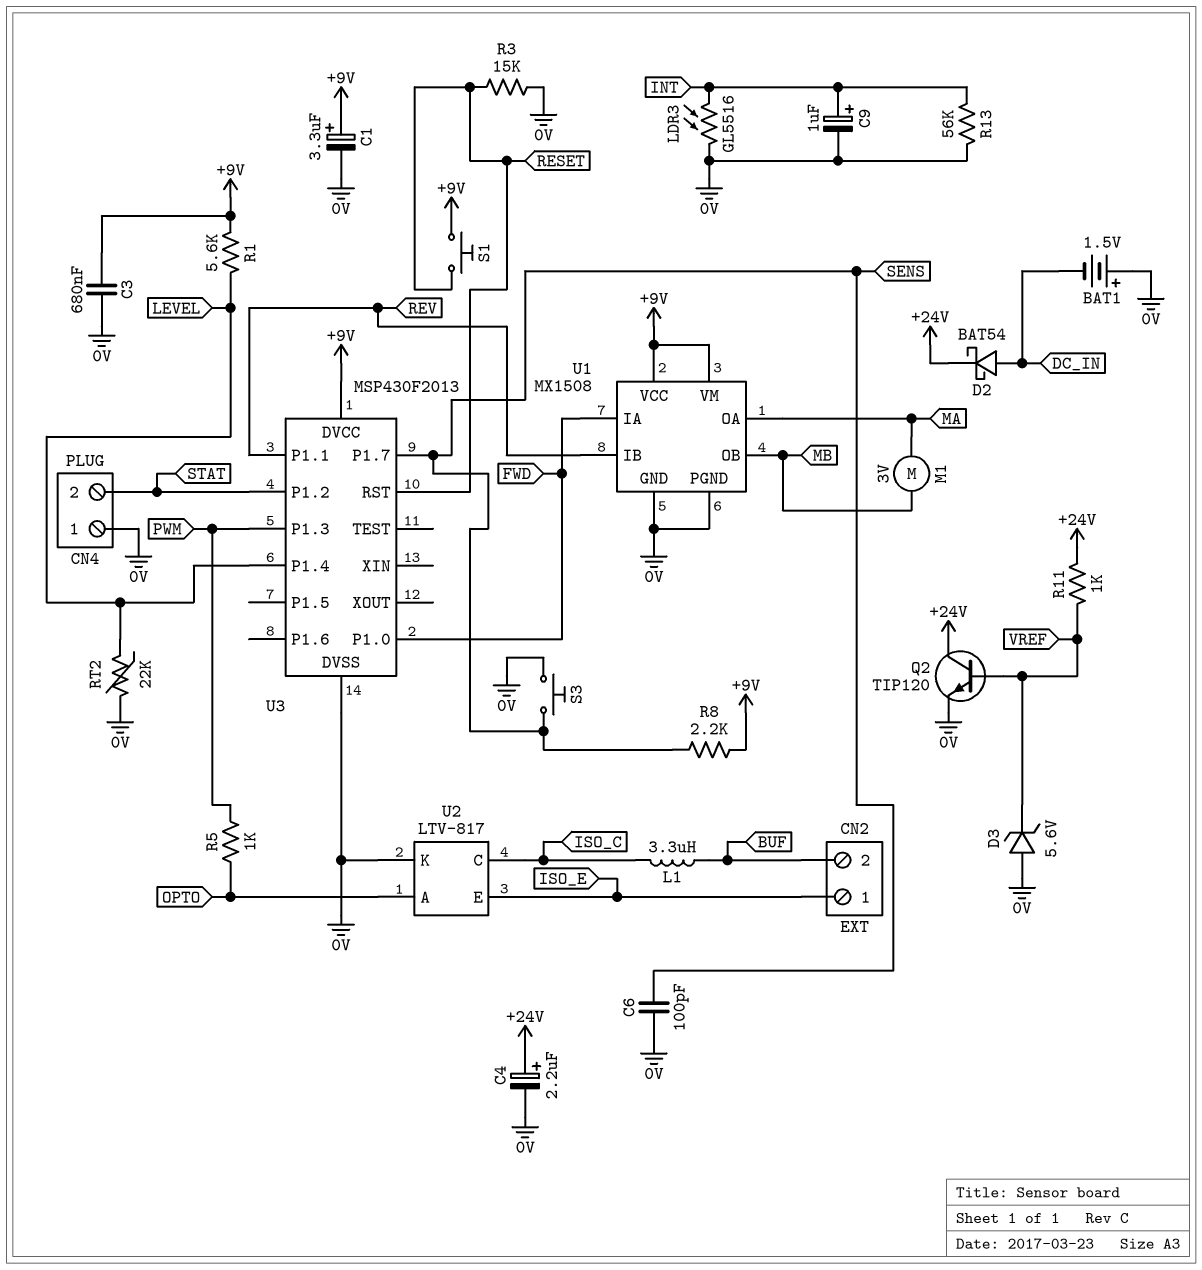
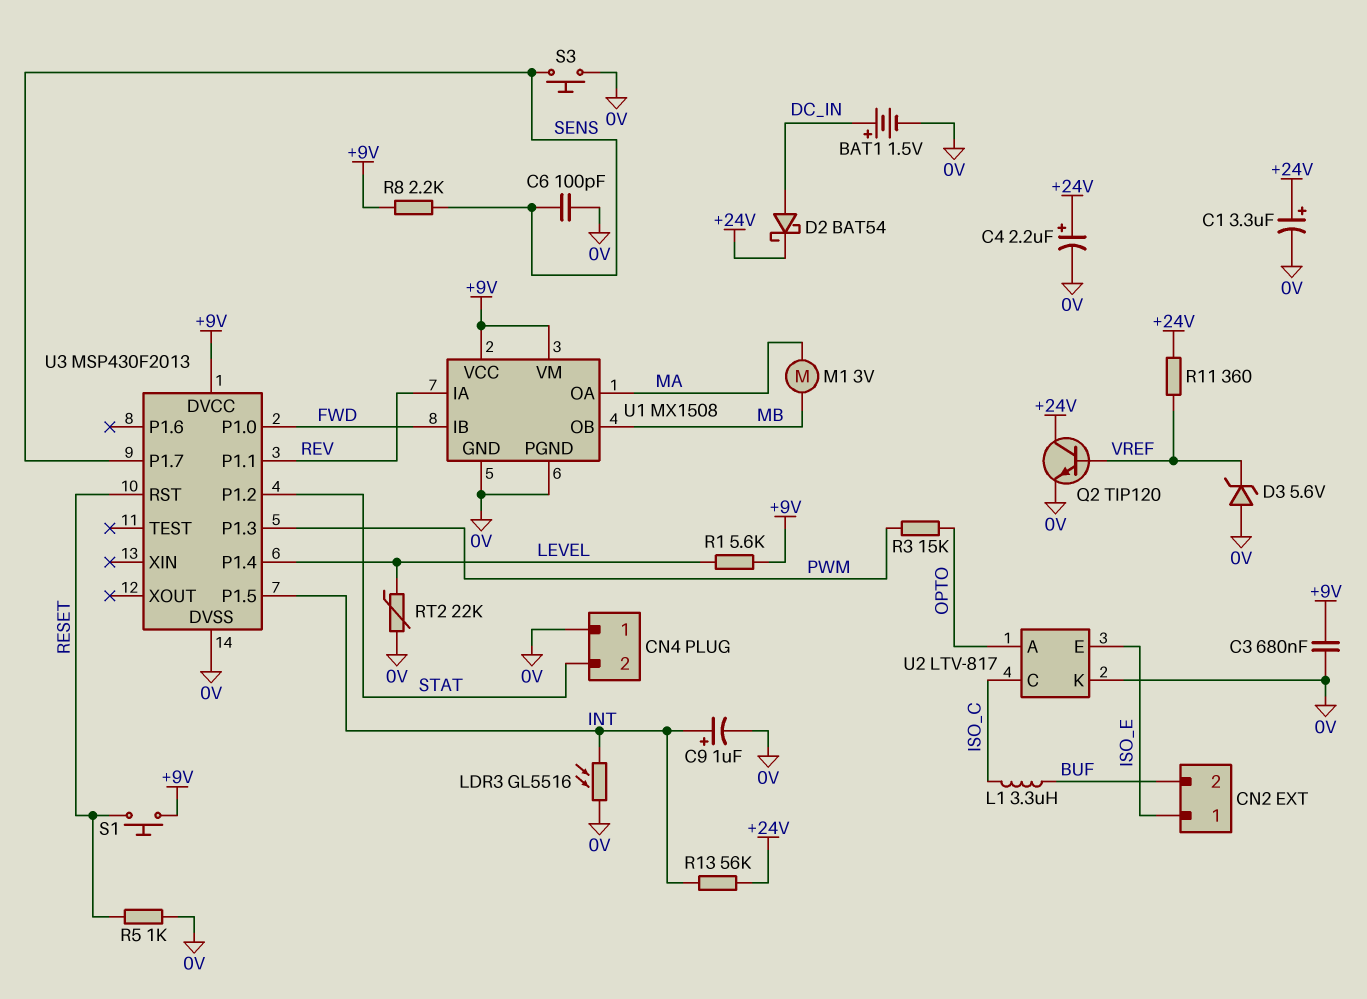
BAT1: 1.5V (plus 0V, minus DC_IN) -> 1.5V (plus DC_IN, minus 0V)
C1: 3.3uF (plus +9V, minus 0V) -> 3.3uF (plus +24V, minus 0V)
R3: 15k (0V, RESET) -> 15k (OPTO, PWM)
R5: 1k (OPTO, PWM) -> 1k (0V, RESET)
R11: 1k (+24V, VREF) -> 360 (+24V, VREF)
R13: 56k (0V, INT) -> 56k (+24V, INT)
U1 pin IA: FWD -> REV
U1 pin IB: REV -> FWD
U3 pin P1.5: none -> INT

